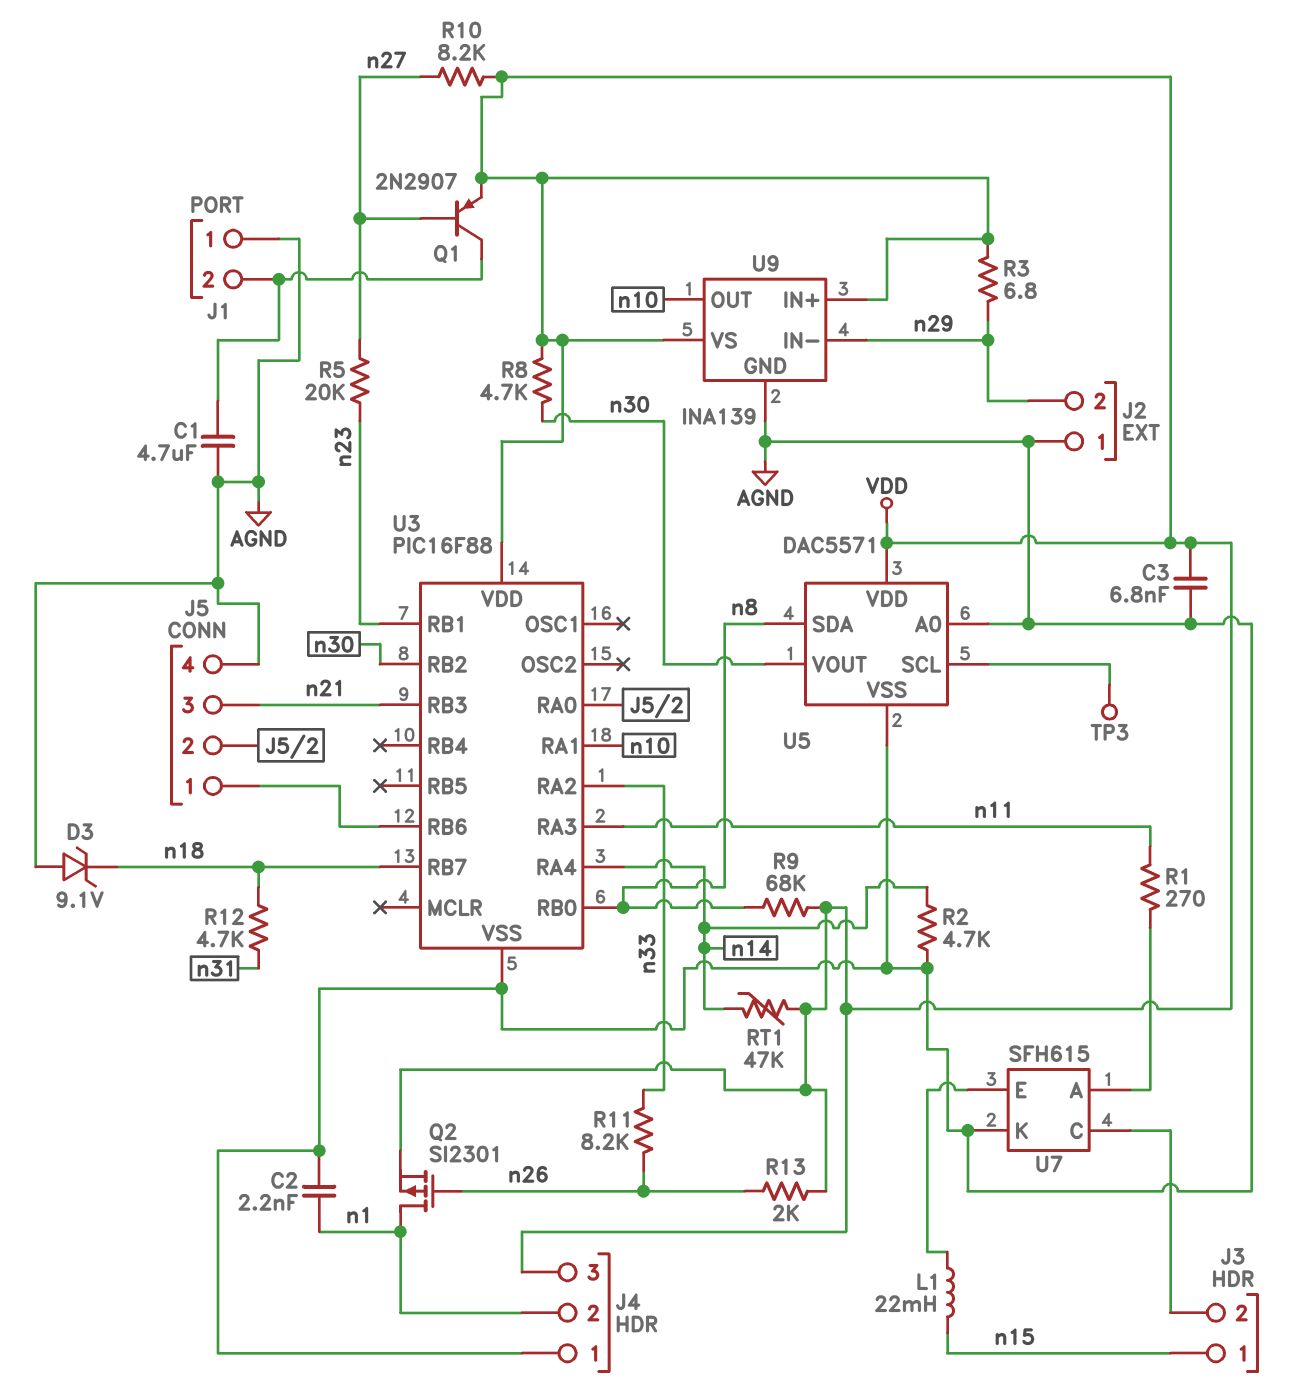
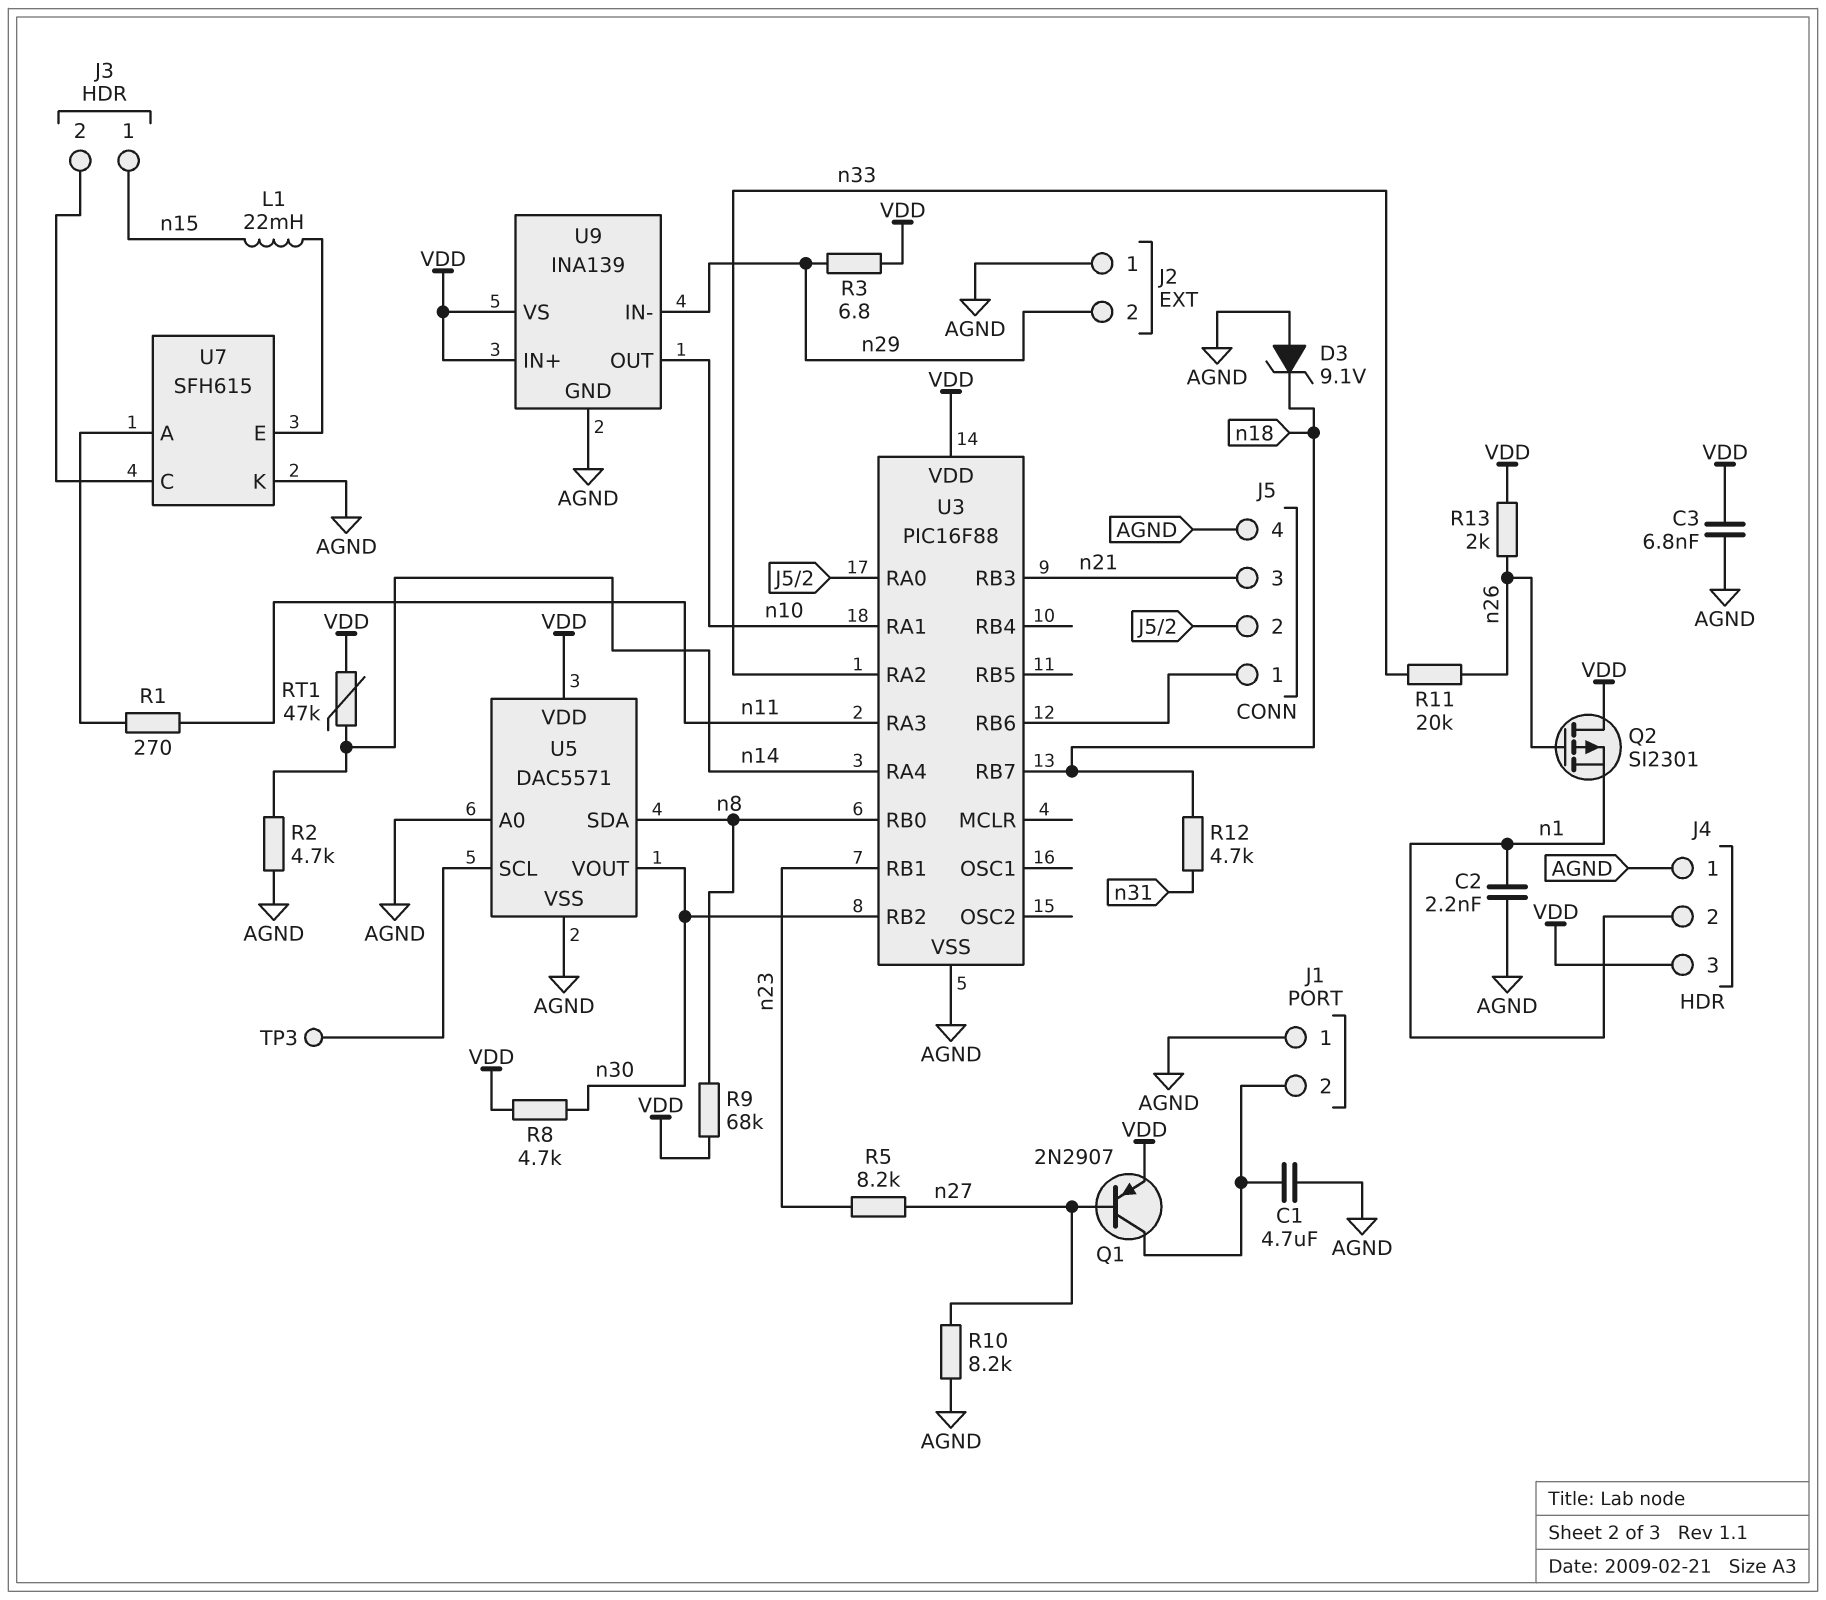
Q2: PMOS SI2301 (G n26, D n1, S VDD) -> PMOS SI2301 (G n26, D VDD, S n1)
R5: 20k (n23, n27) -> 8.2k (n23, n27)
R10: 8.2k (VDD, n27) -> 8.2k (AGND, n27)
R11: 8.2k (n26, n33) -> 20k (n26, n33)

